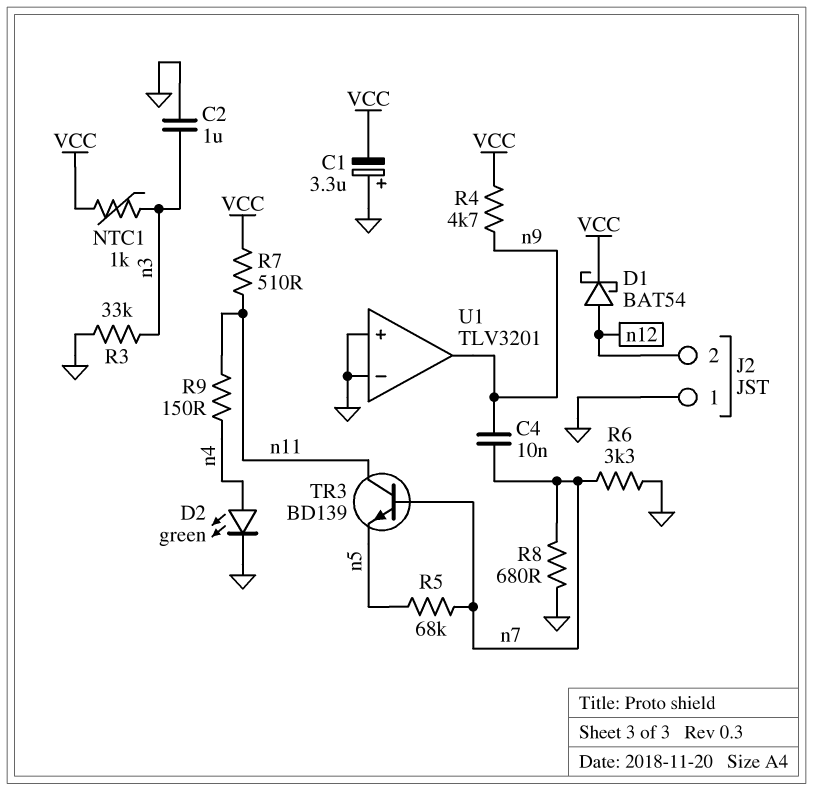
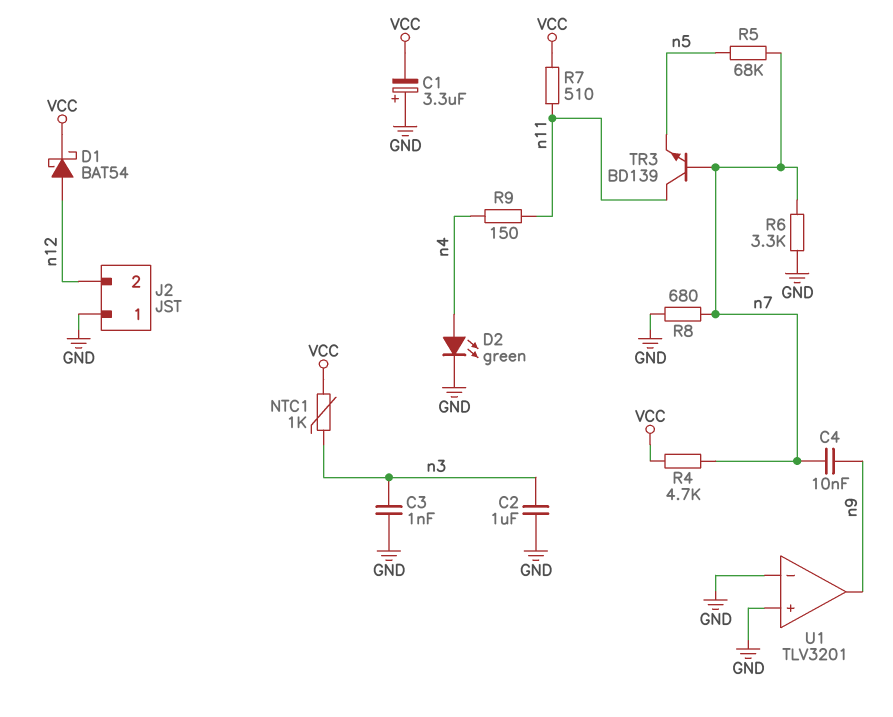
C3: none -> 1nF (GND, n3)
R3: 33k (GND, n3) -> none
R4: 4.7k (VCC, n9) -> 4.7k (VCC, n7)

